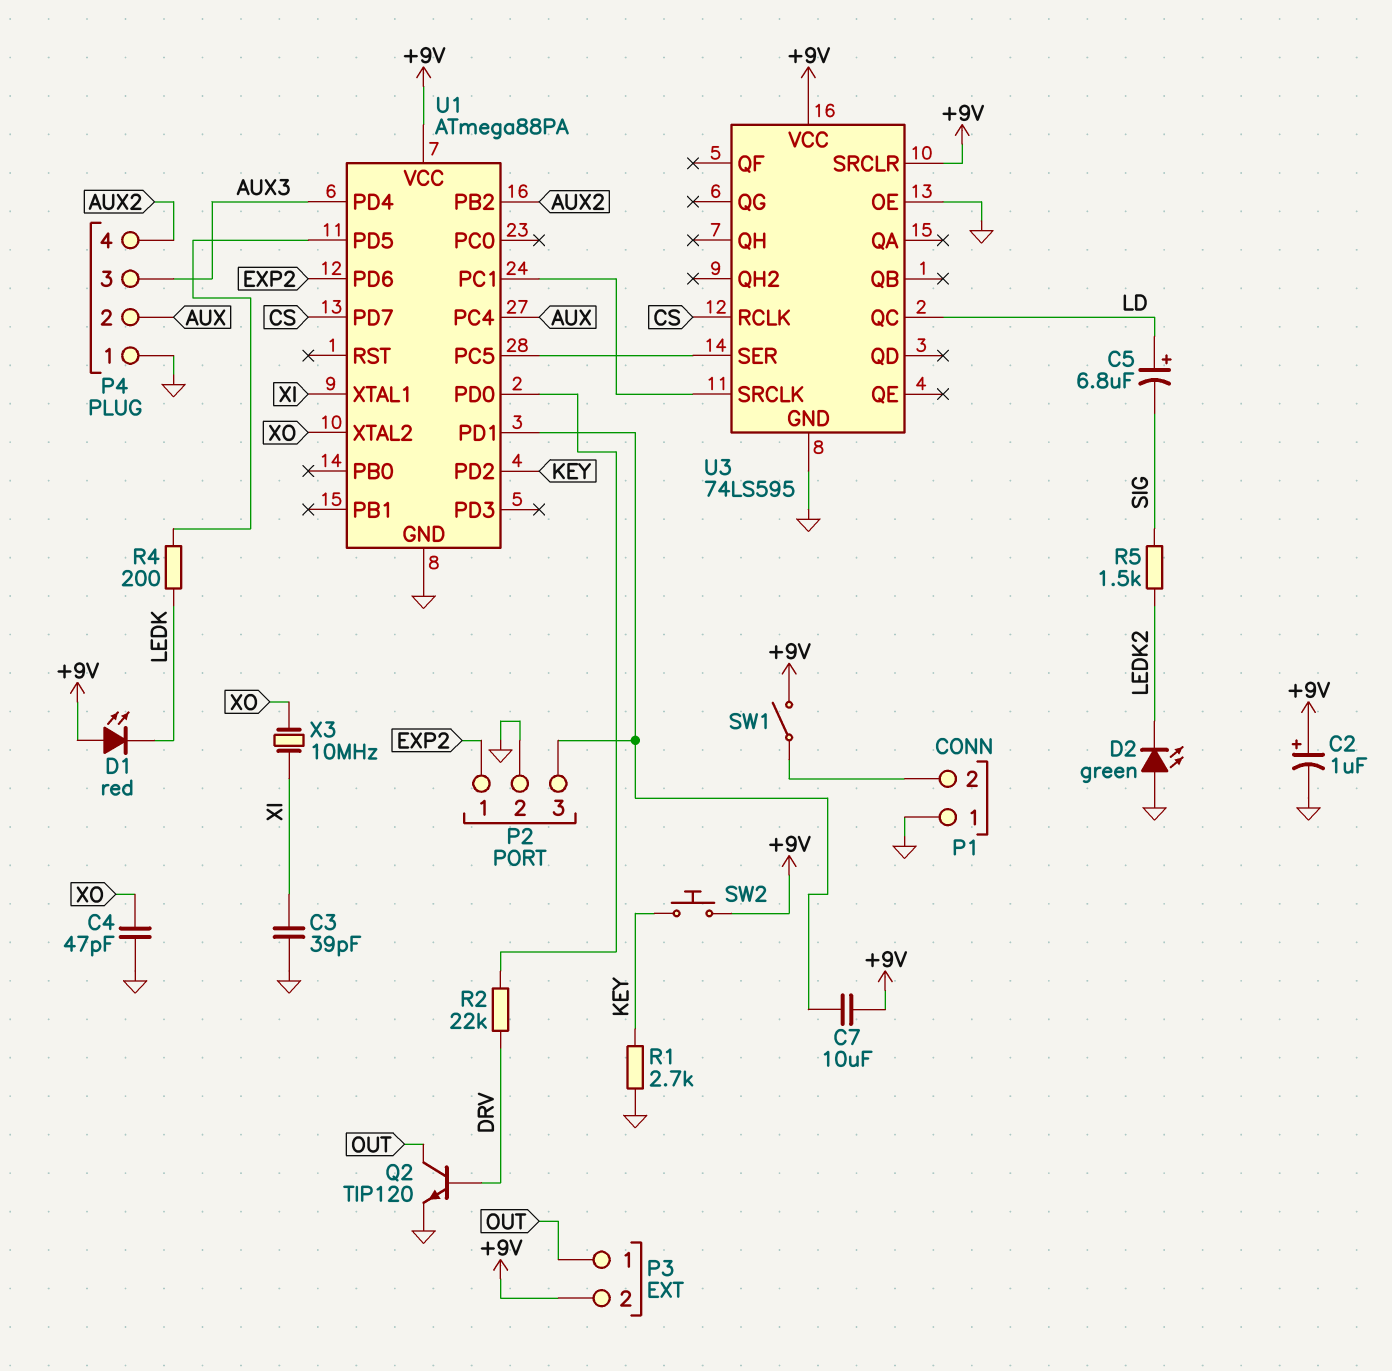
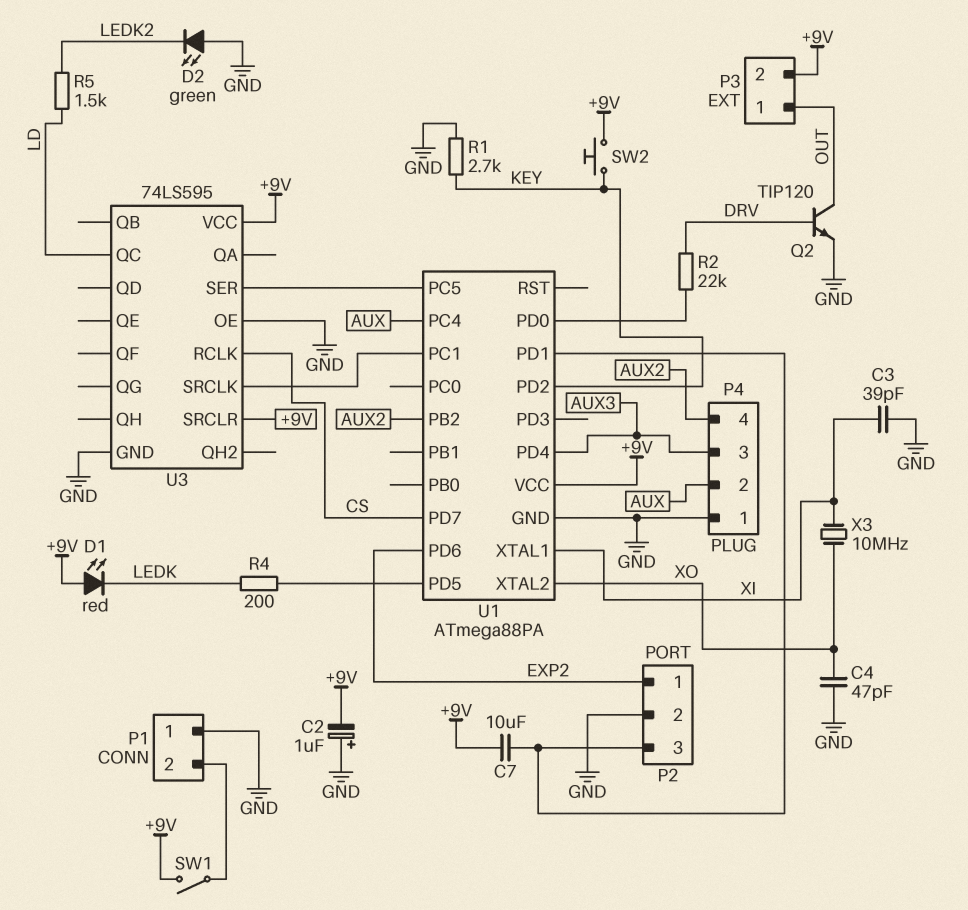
C2: 1uF (plus +9V, minus GND) -> 1uF (plus GND, minus +9V)
C5: 6.8uF (plus LD, minus SIG) -> none
R5: 1.5k (LEDK2, SIG) -> 1.5k (LD, LEDK2)

